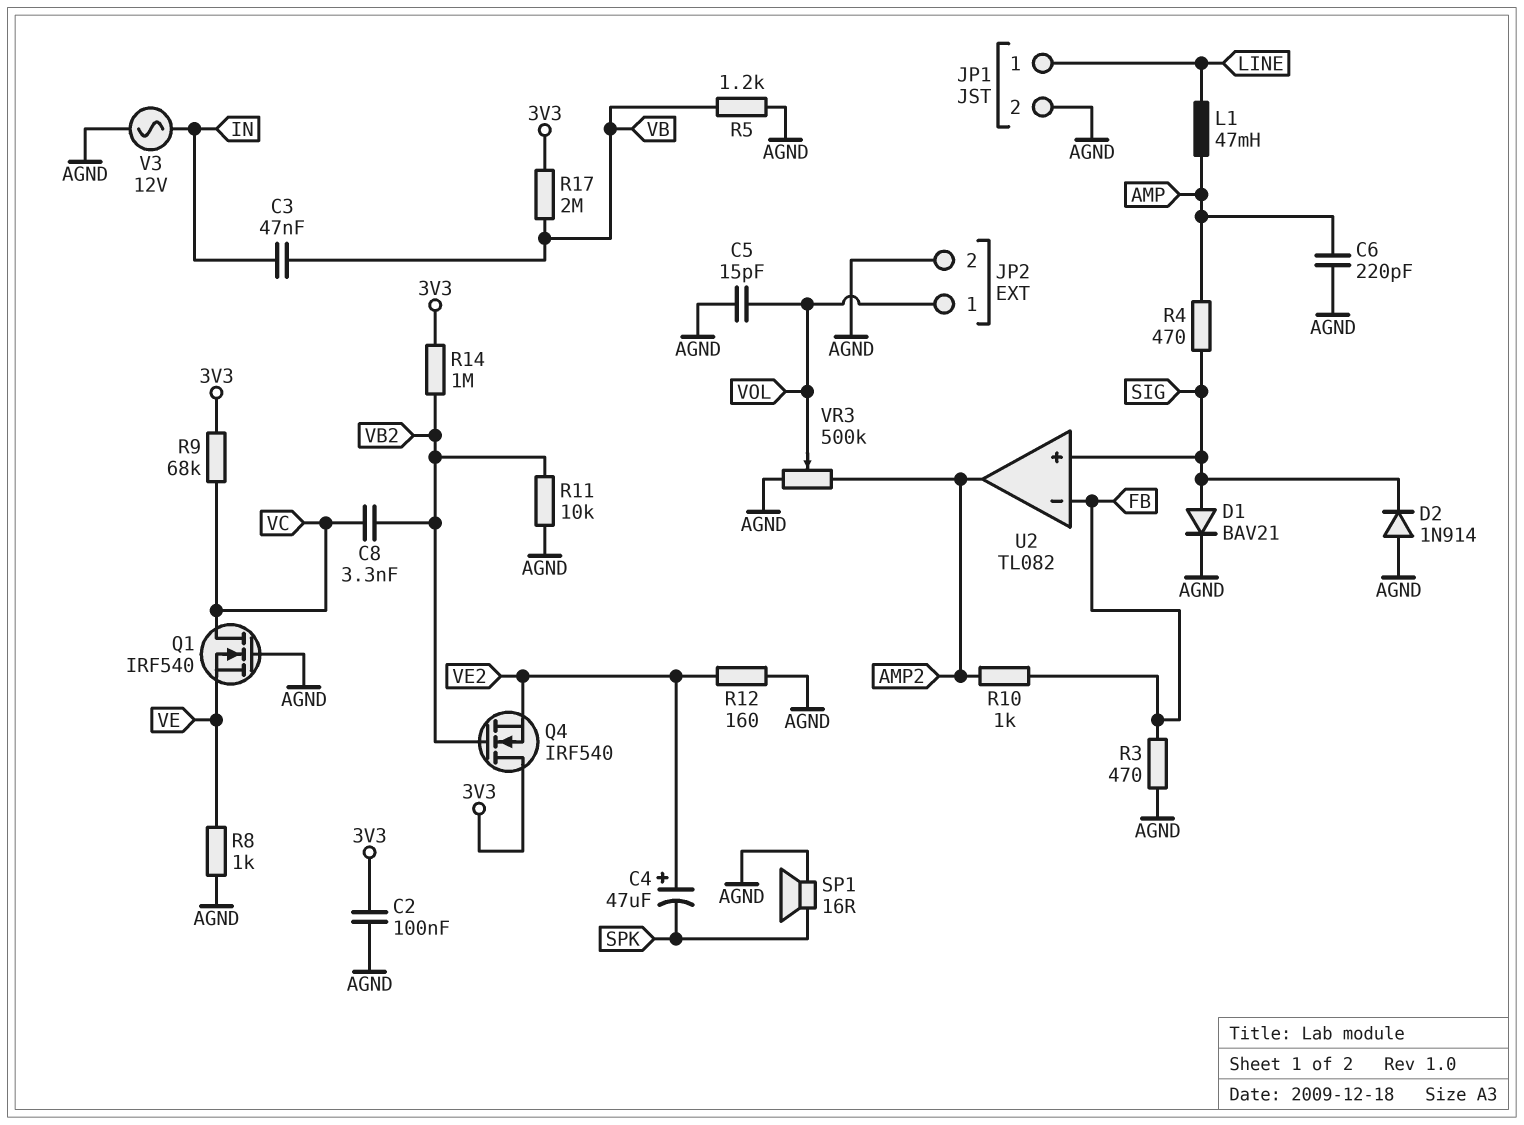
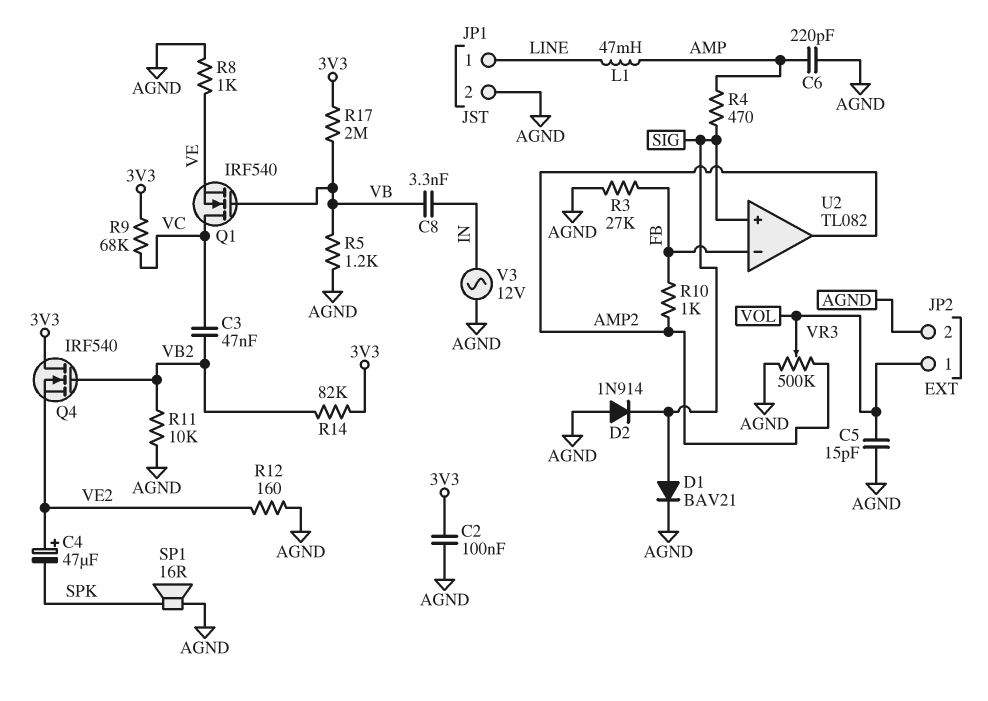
C3: 47nF (IN, VB) -> 47nF (VB2, VC)
C8: 3.3nF (VB2, VC) -> 3.3nF (IN, VB)
Q1: NMOS IRF540 (G AGND, D VC, S VE) -> NMOS IRF540 (G VB, D VC, S VE)
R3: 470 (AGND, FB) -> 27k (AGND, FB)
R14: 1M (3V3, VB2) -> 82k (3V3, VB2)

